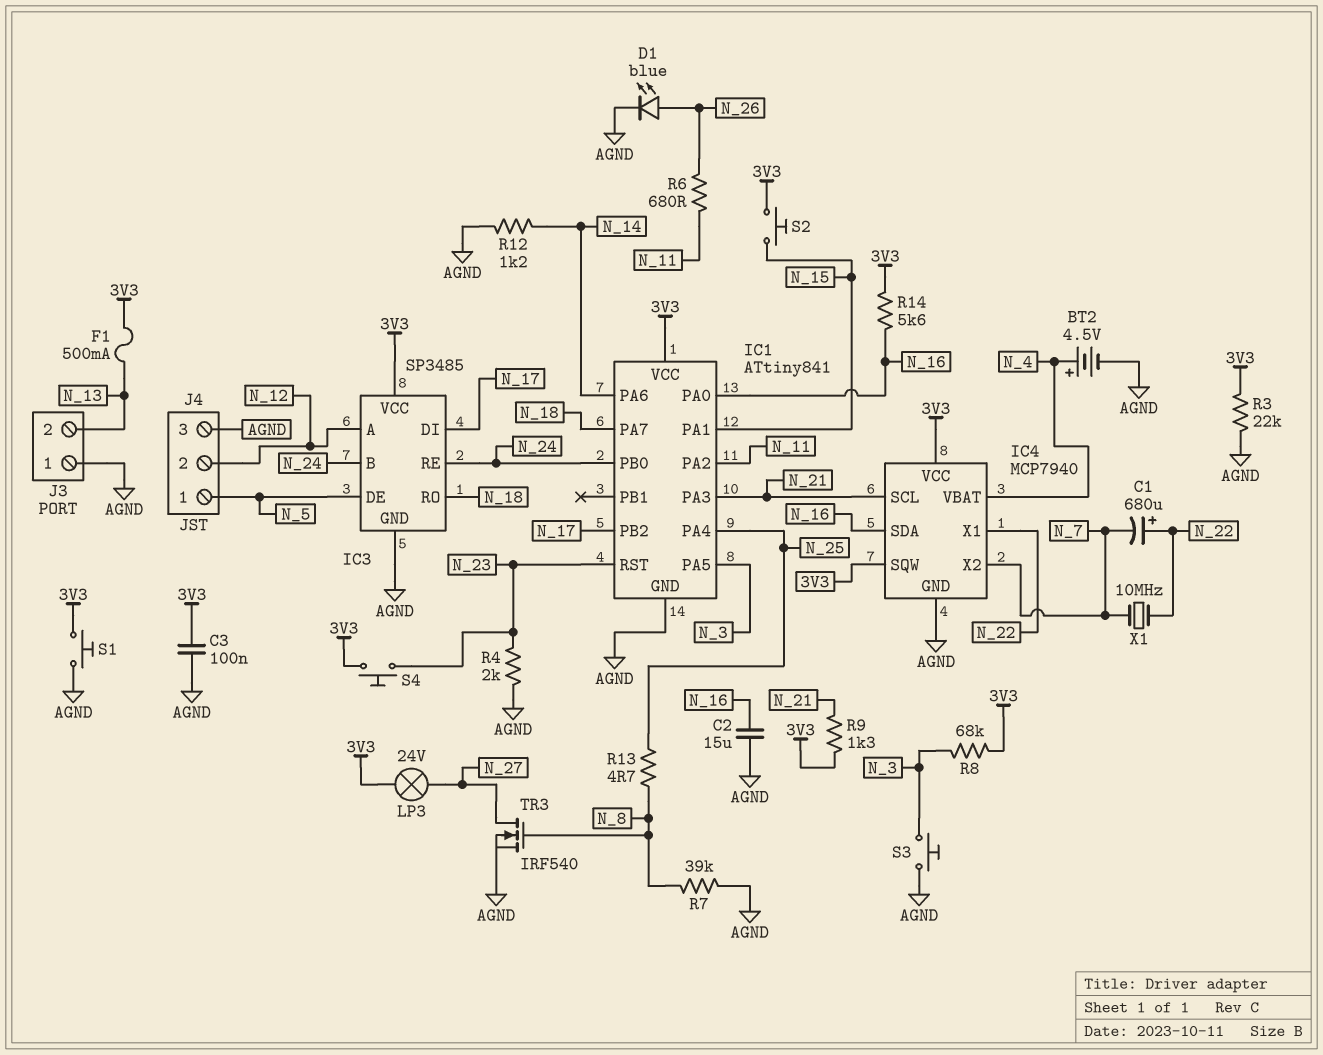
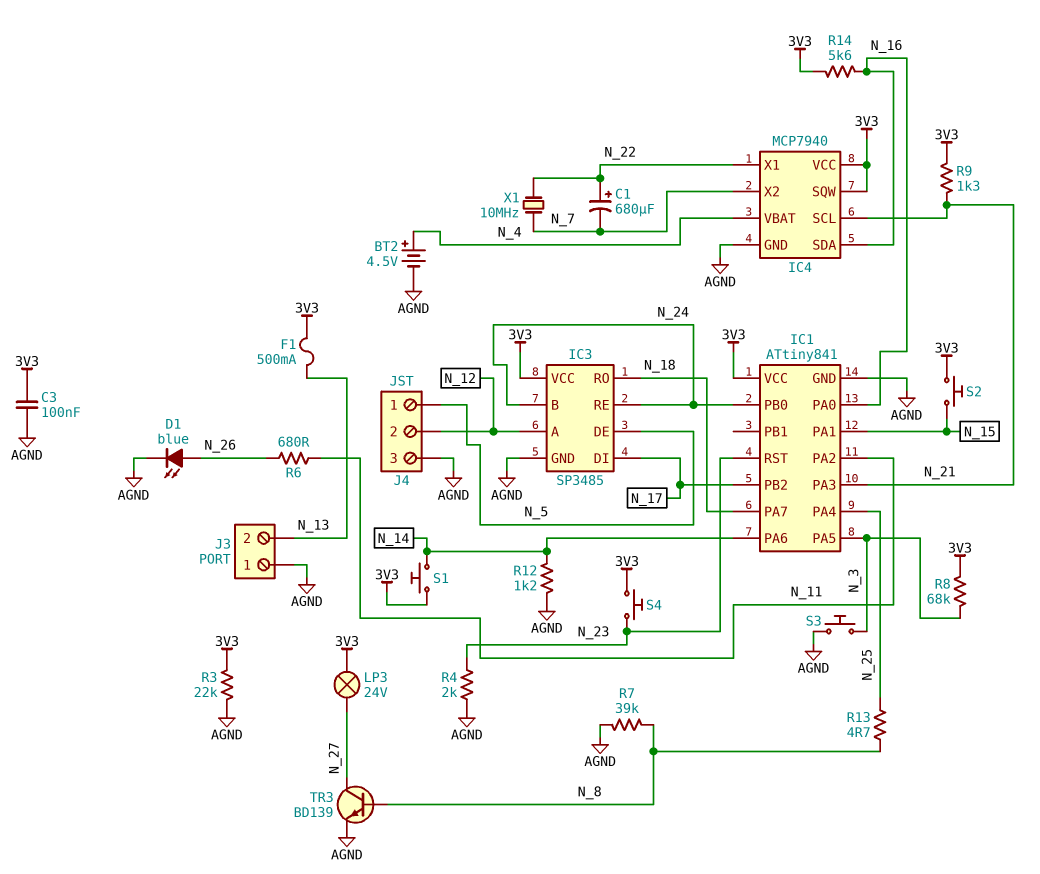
C2: 15uF (AGND, N_16) -> none
S1: button (3V3, AGND) -> button (3V3, N_14)
TR3: NMOS IRF540 (G N_8, D N_27, S AGND) -> NPN BD139 (B N_8, C N_27, E AGND)

